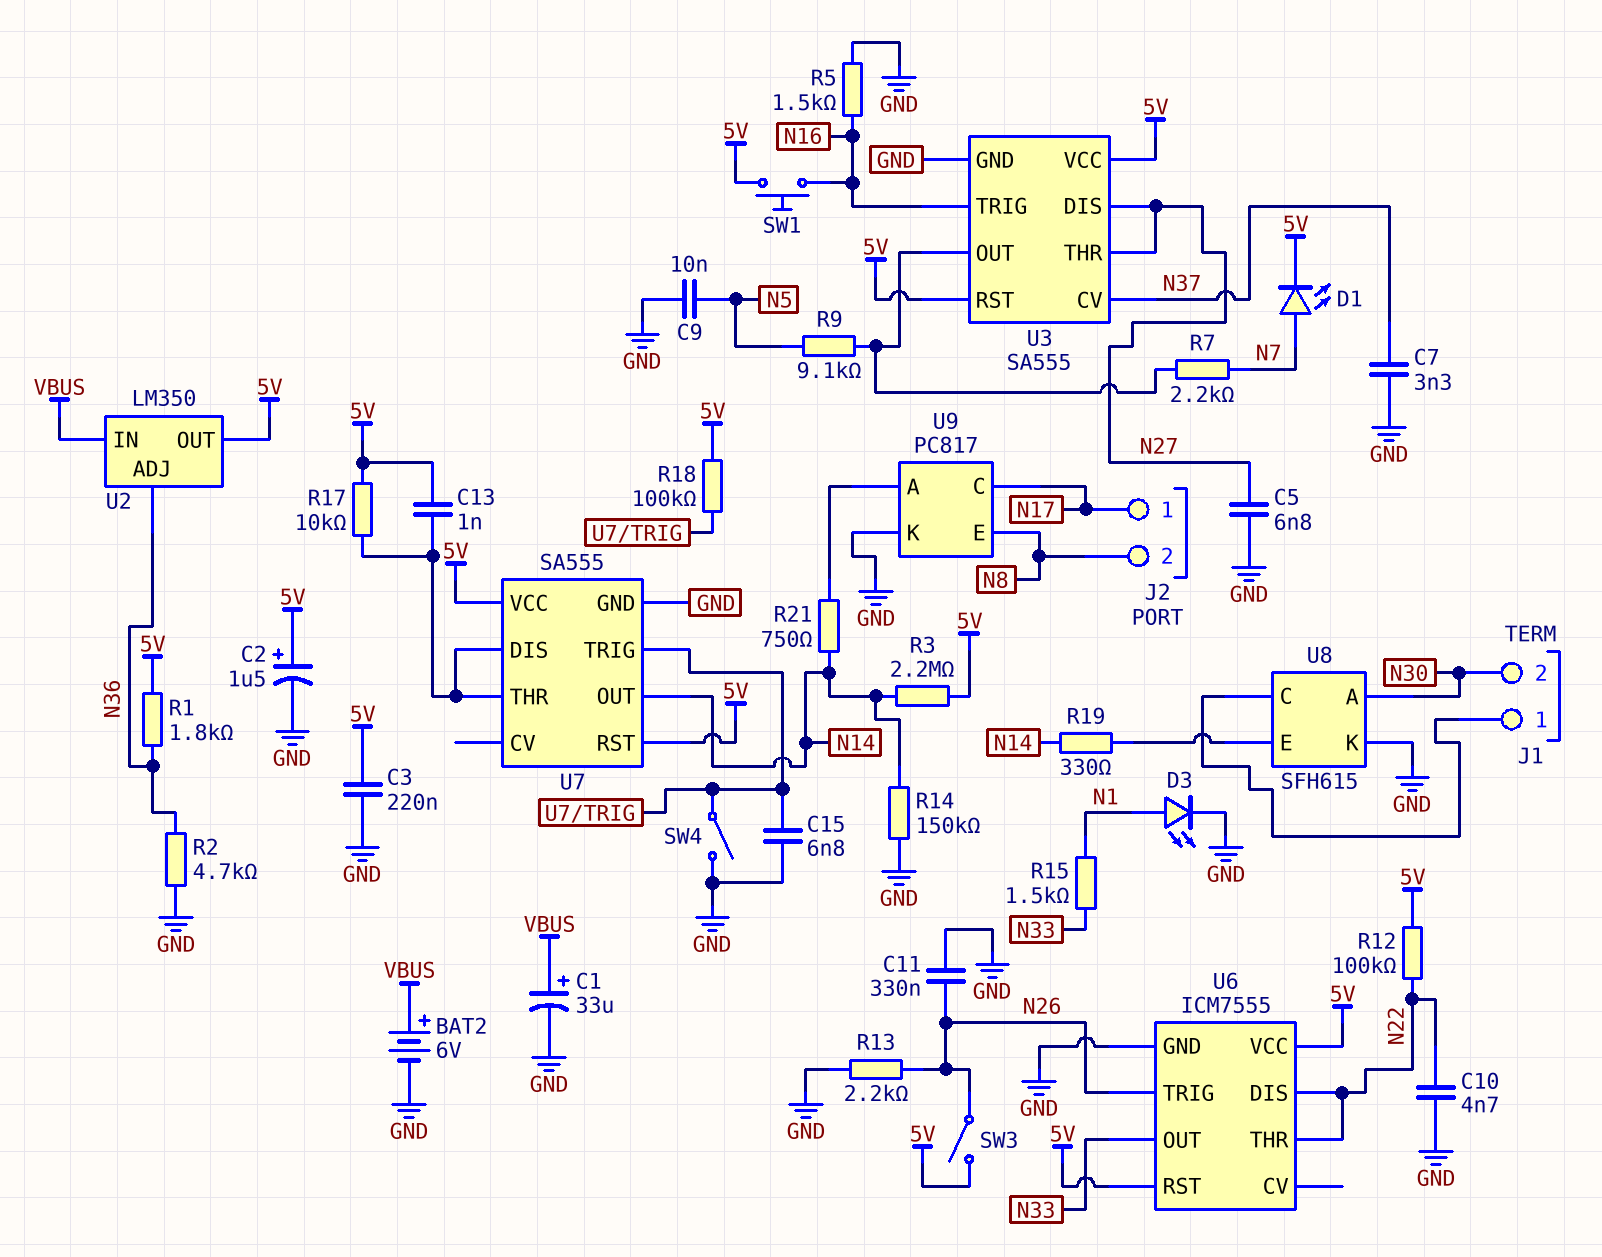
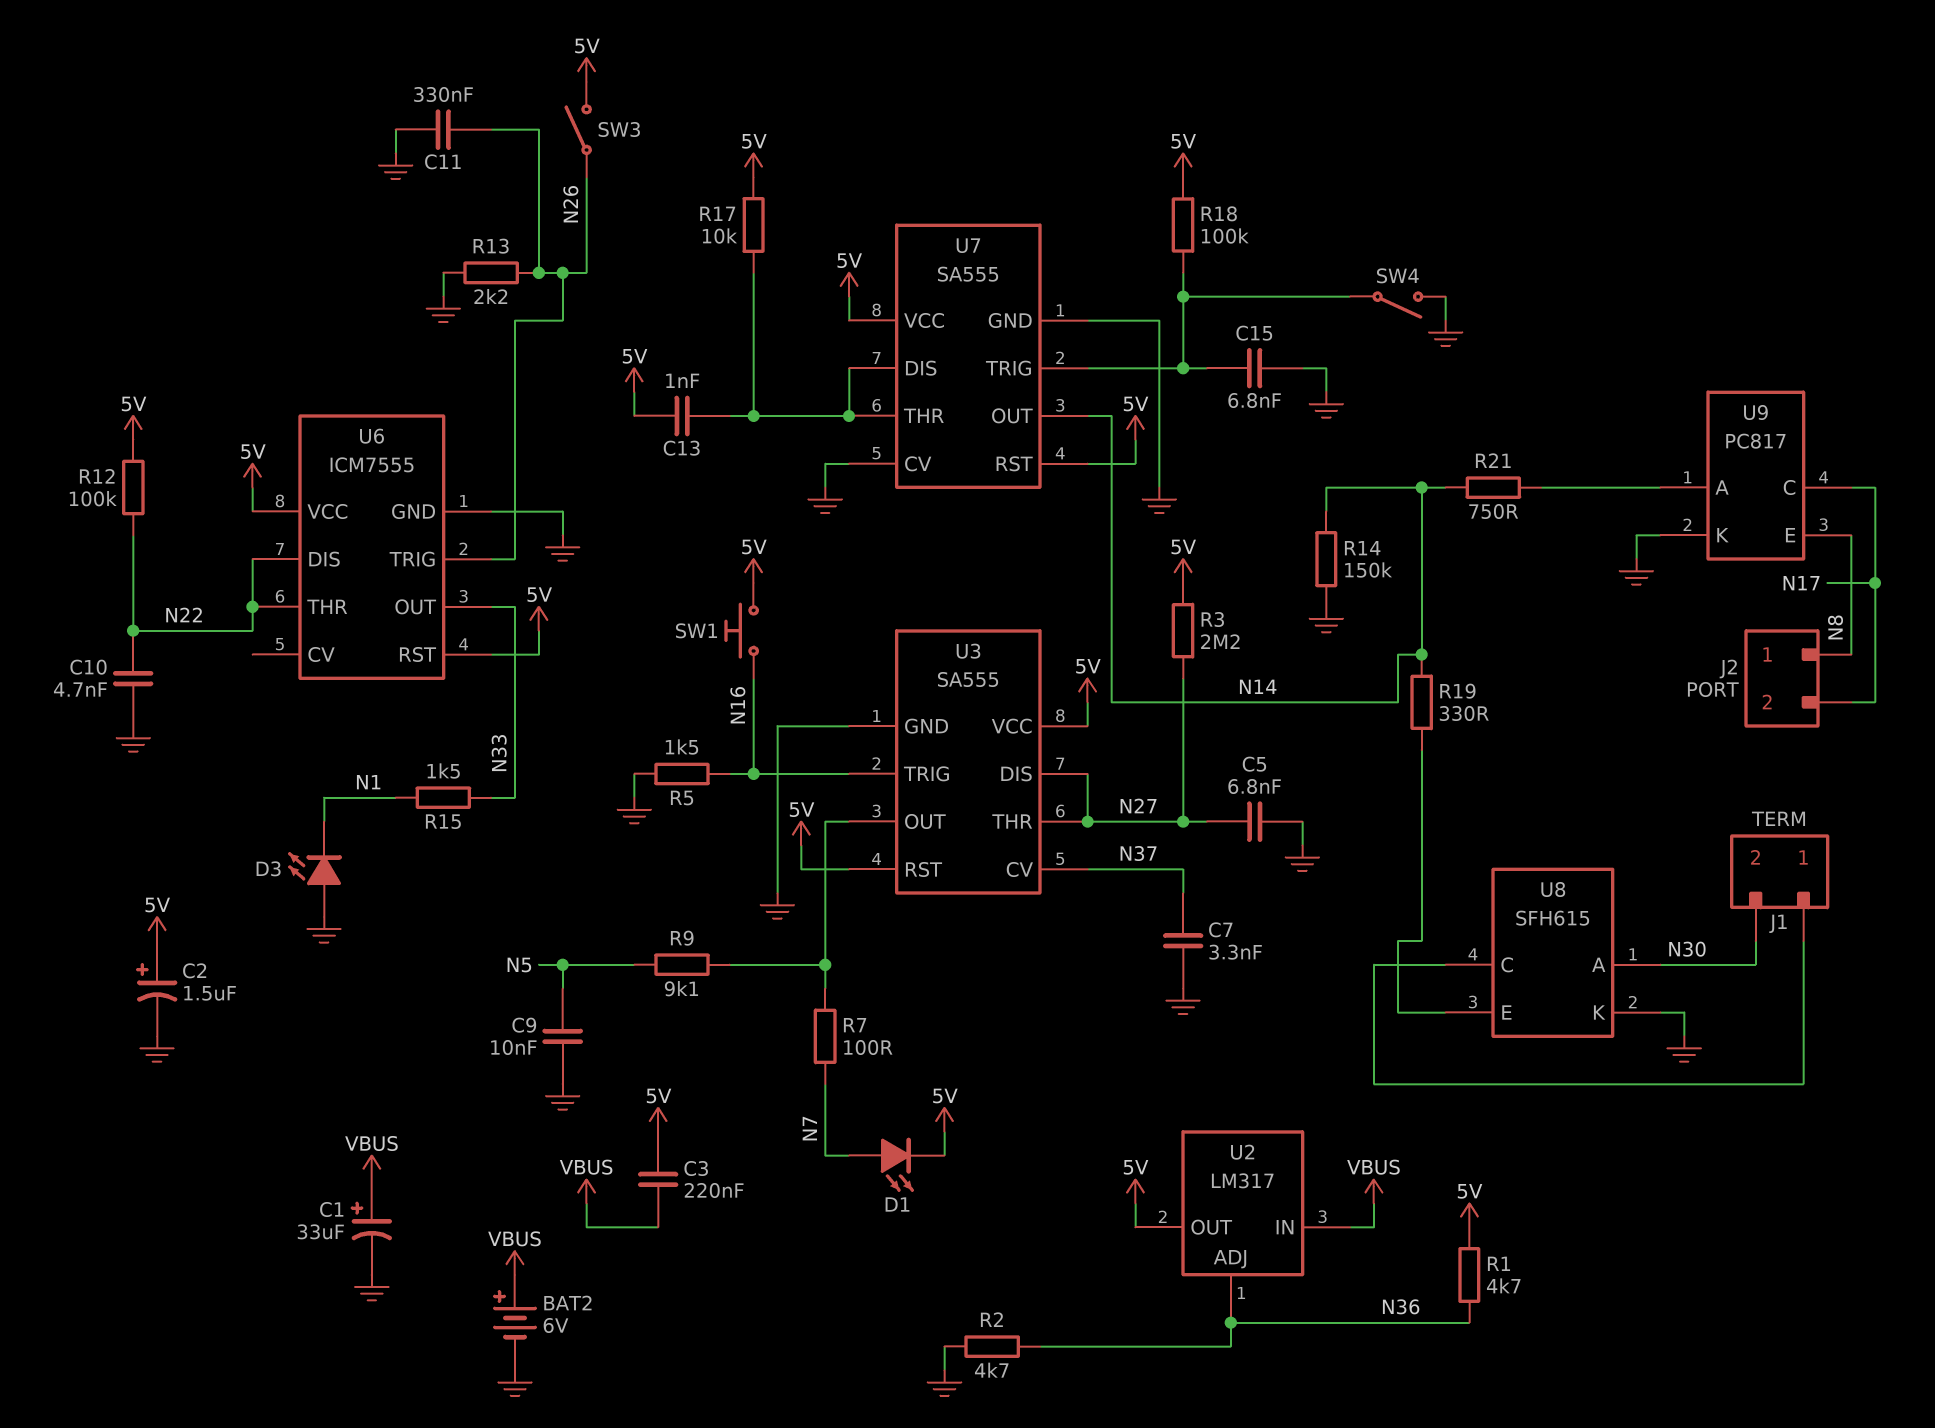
C3: 220nF (5V, GND) -> 220nF (5V, VBUS)
D3: LED (A N1, K GND) -> LED (A GND, K N1)
J2 pin 1: N17 -> N8
J2 pin 2: N8 -> N17
R1: 1.8k (5V, N36) -> 4.7k (5V, N36)
R3: 2.2M (5V, N14) -> 2.2M (5V, N27)
R7: 2.2k (N7, U3/OUT) -> 100 (N7, U3/OUT)
U2: LM350 -> LM317
U7 pin CV: none -> GND

